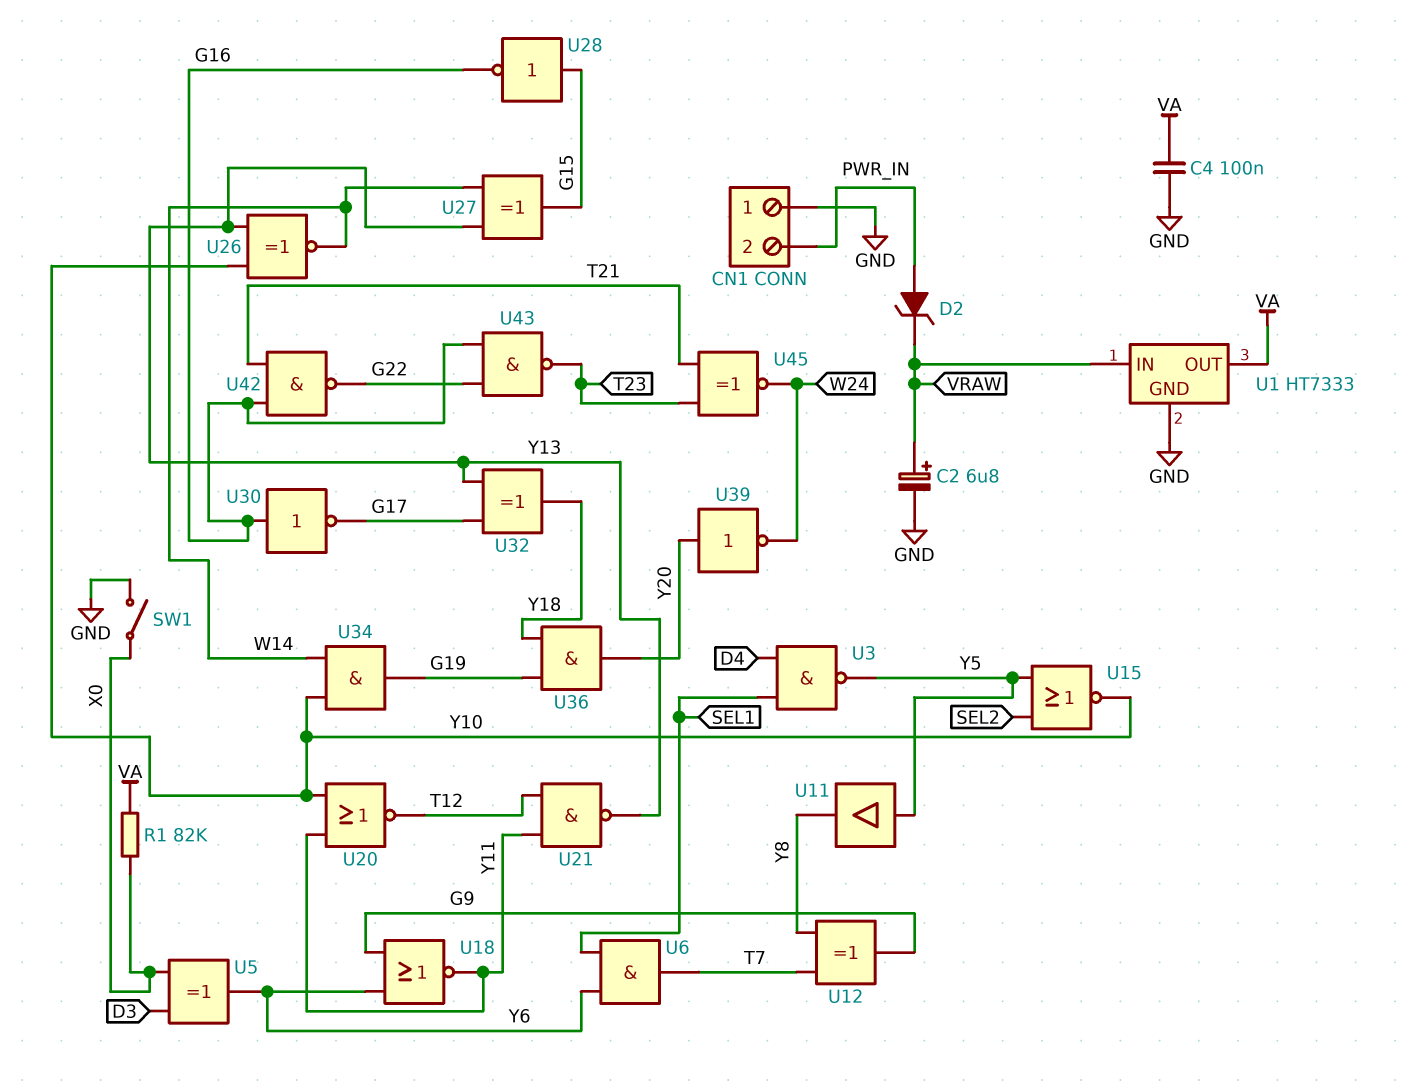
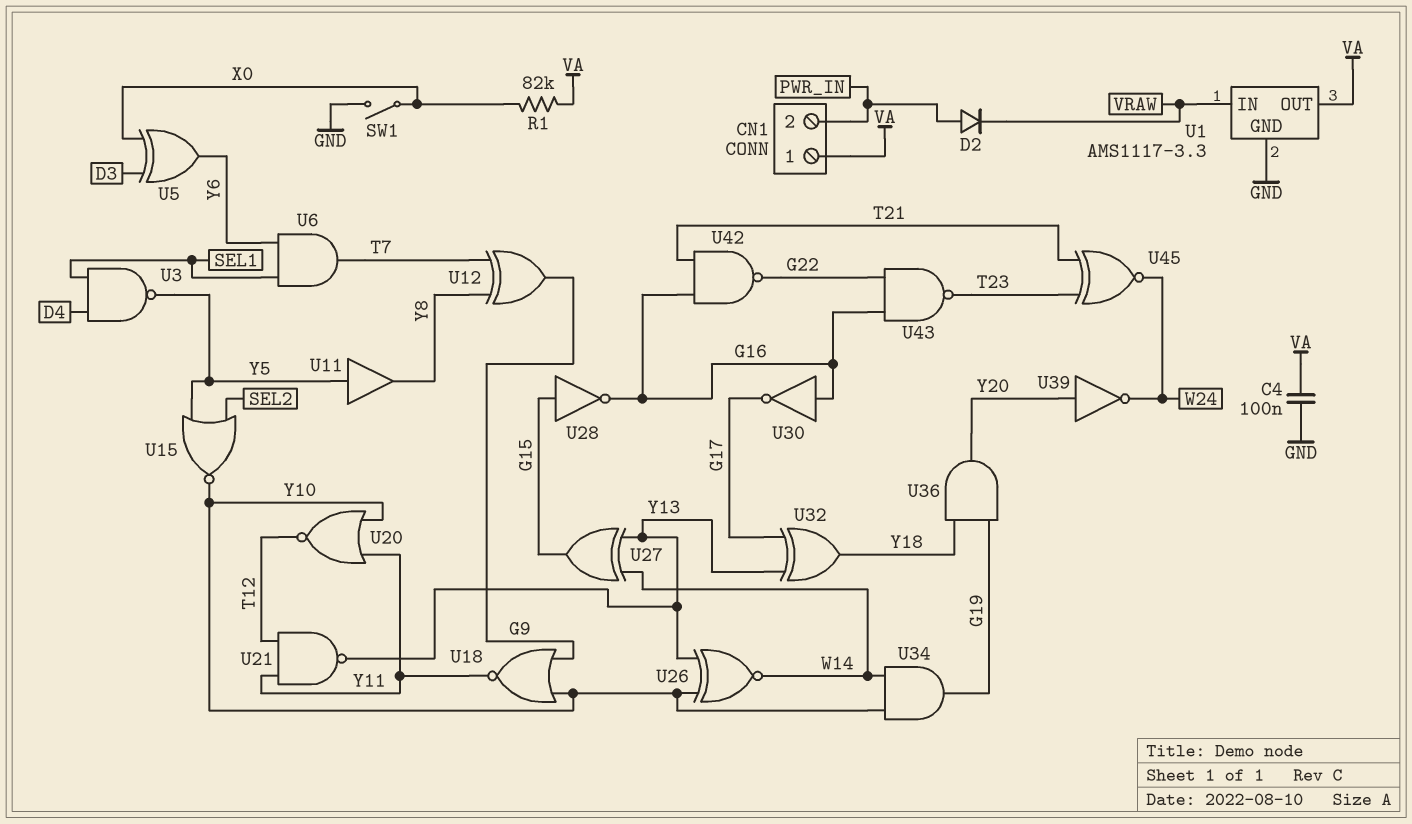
C2: 6.8uF (plus VRAW, minus GND) -> none
CN1 pin 1: GND -> VA
D2: zener (A PWR_IN, K VRAW) -> diode (A PWR_IN, K VRAW)
U1: HT7333 -> AMS1117-3.3
U18: NOR (in G9, in Y6, out Y11) -> NOR (in G9, in Y10, out Y11)

